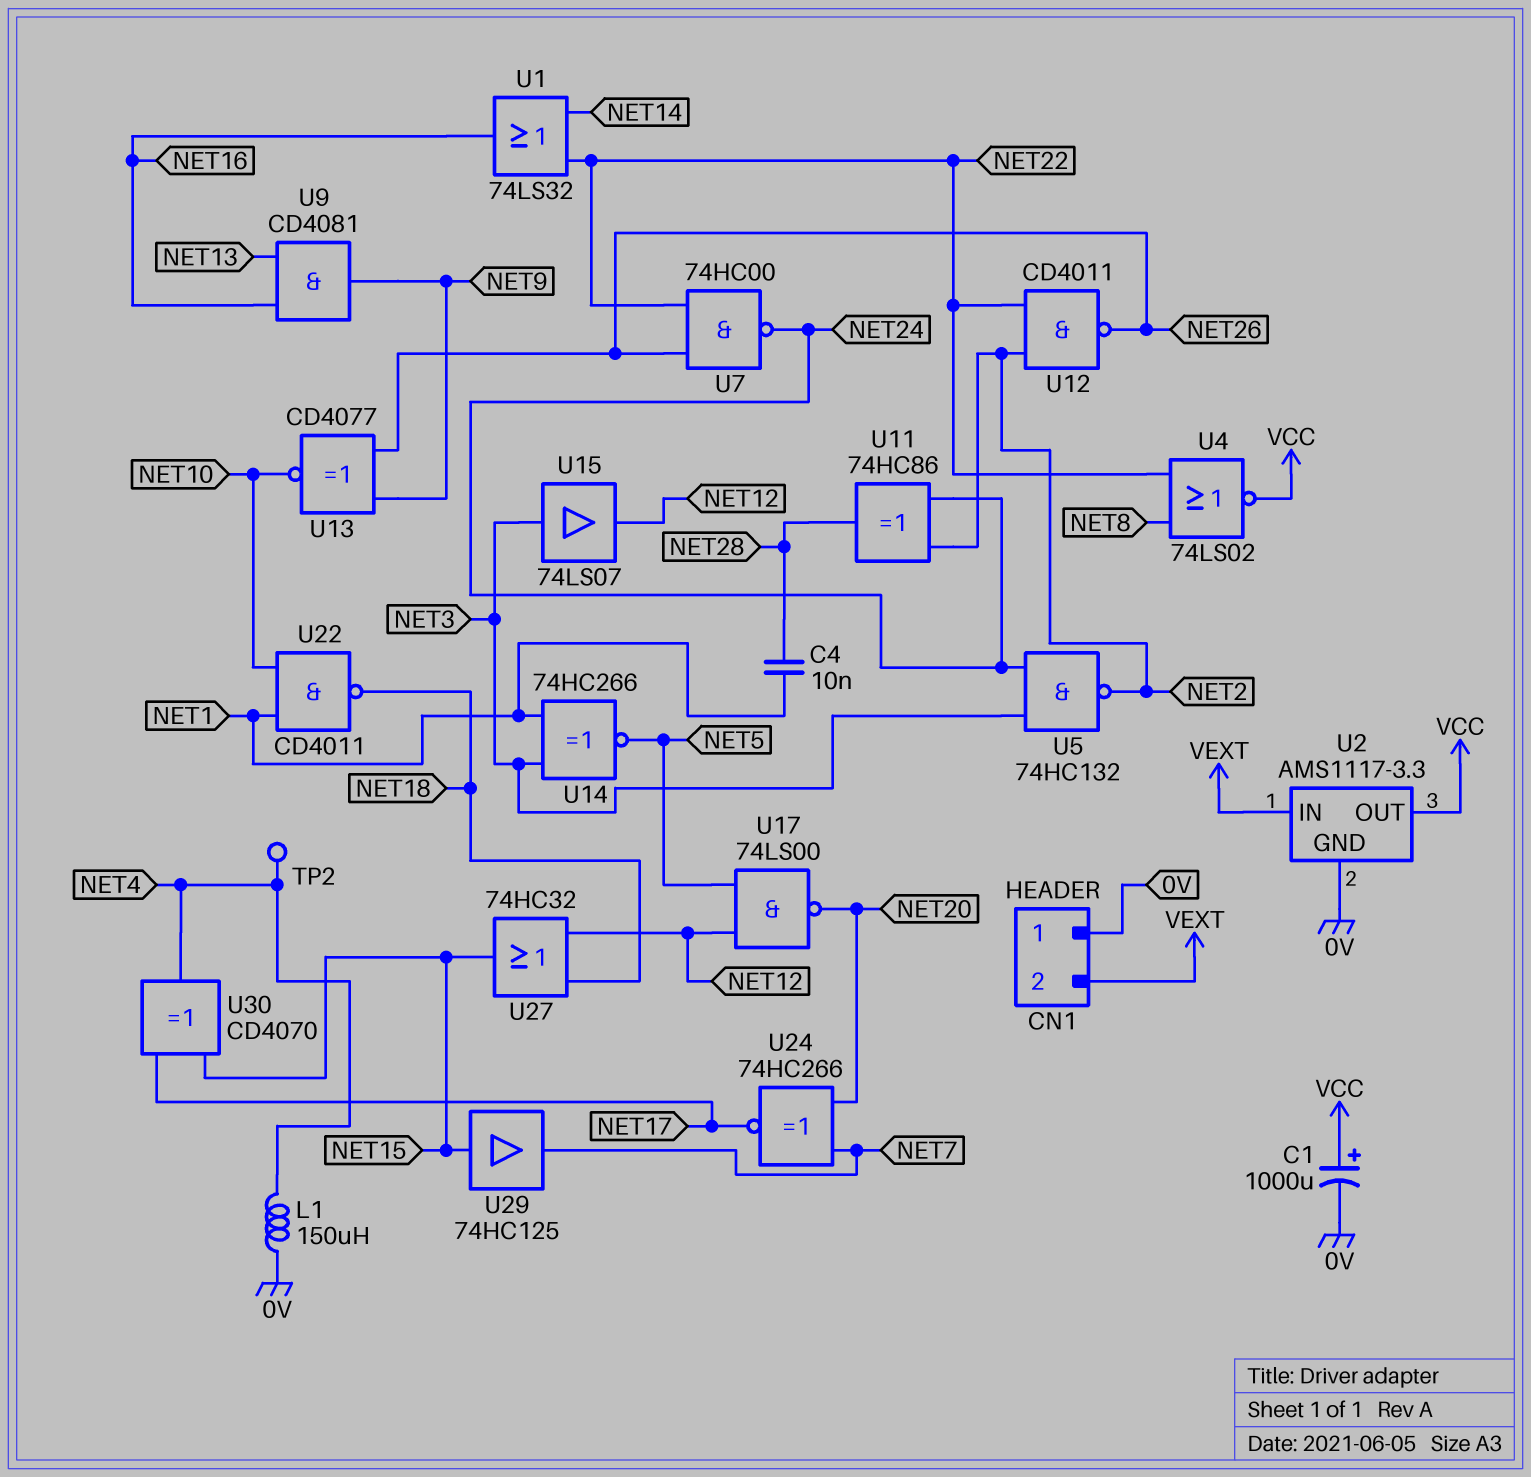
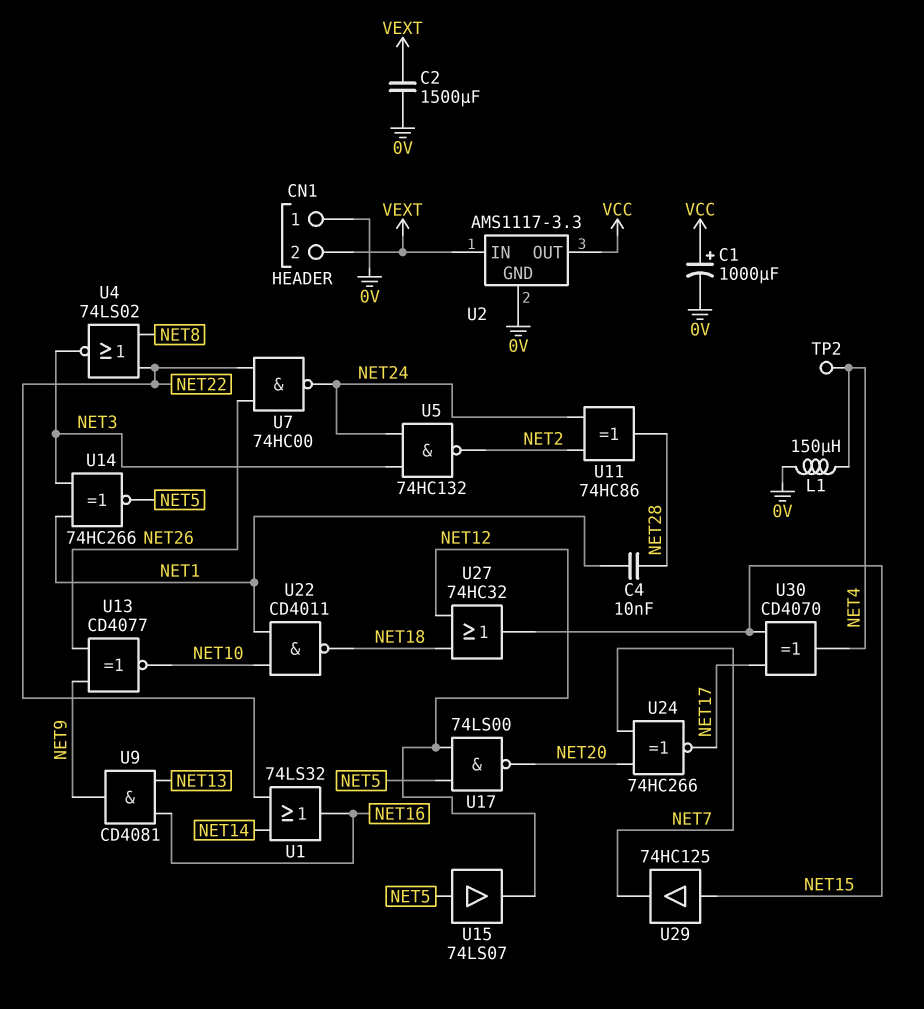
C2: none -> 1500uF (0V, VEXT)
U4: NOR 74LS02 (in NET8, in NET22, out VCC) -> NOR 74LS02 (in NET8, in NET22, out NET3)
U12: NAND CD4011 (in NET2, in NET22, out NET26) -> none
U15: buffer 74LS07 (in NET3, out NET12) -> buffer 74LS07 (in NET5, out NET12)

